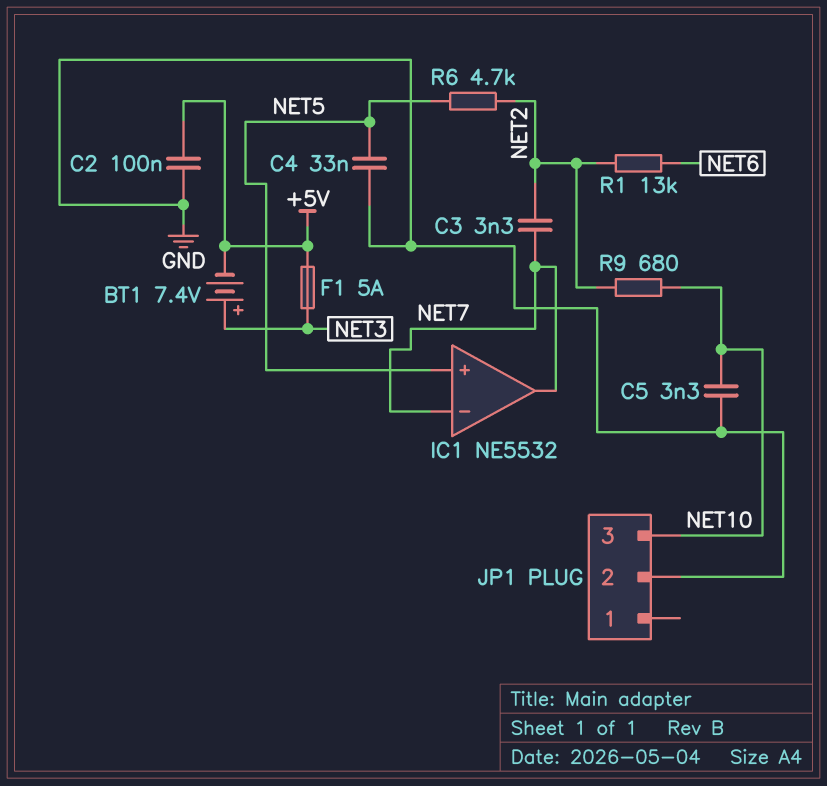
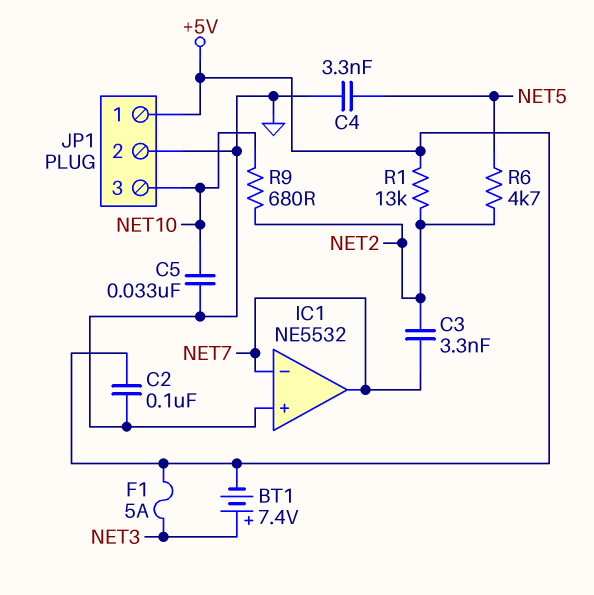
C4: 33nF (GND, NET5) -> 3.3nF (GND, NET5)
C5: 3.3nF (GND, NET10) -> 33nF (GND, NET10)
IC1 pin in+: NET5 -> GND
JP1 pin 1: none -> +5V
R1: 13k (NET2, NET6) -> 13k (+5V, NET2)

